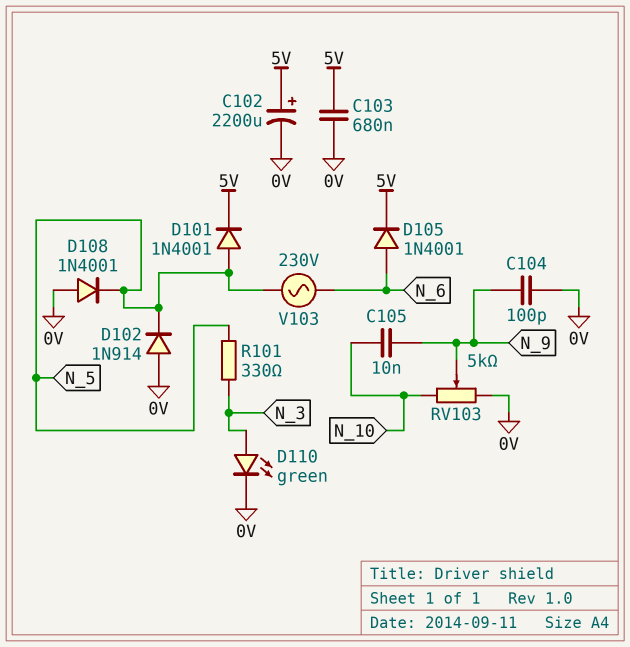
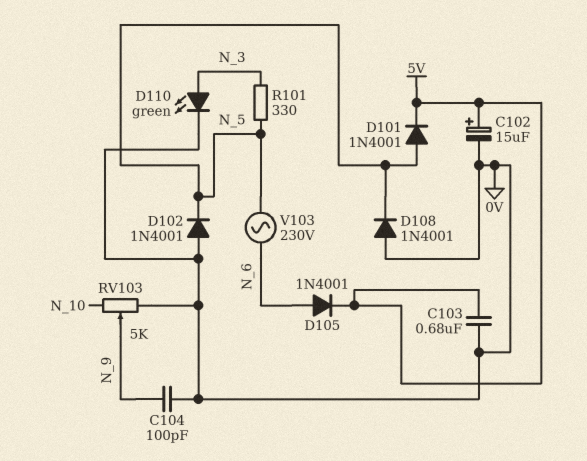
C102: 2200uF (plus 5V, minus 0V) -> 15uF (plus 5V, minus 0V)
C105: 10nF (N_9, N_10) -> none
D102: diode 1N914 (A 0V, K N_5) -> diode 1N4001 (A 0V, K N_5)

